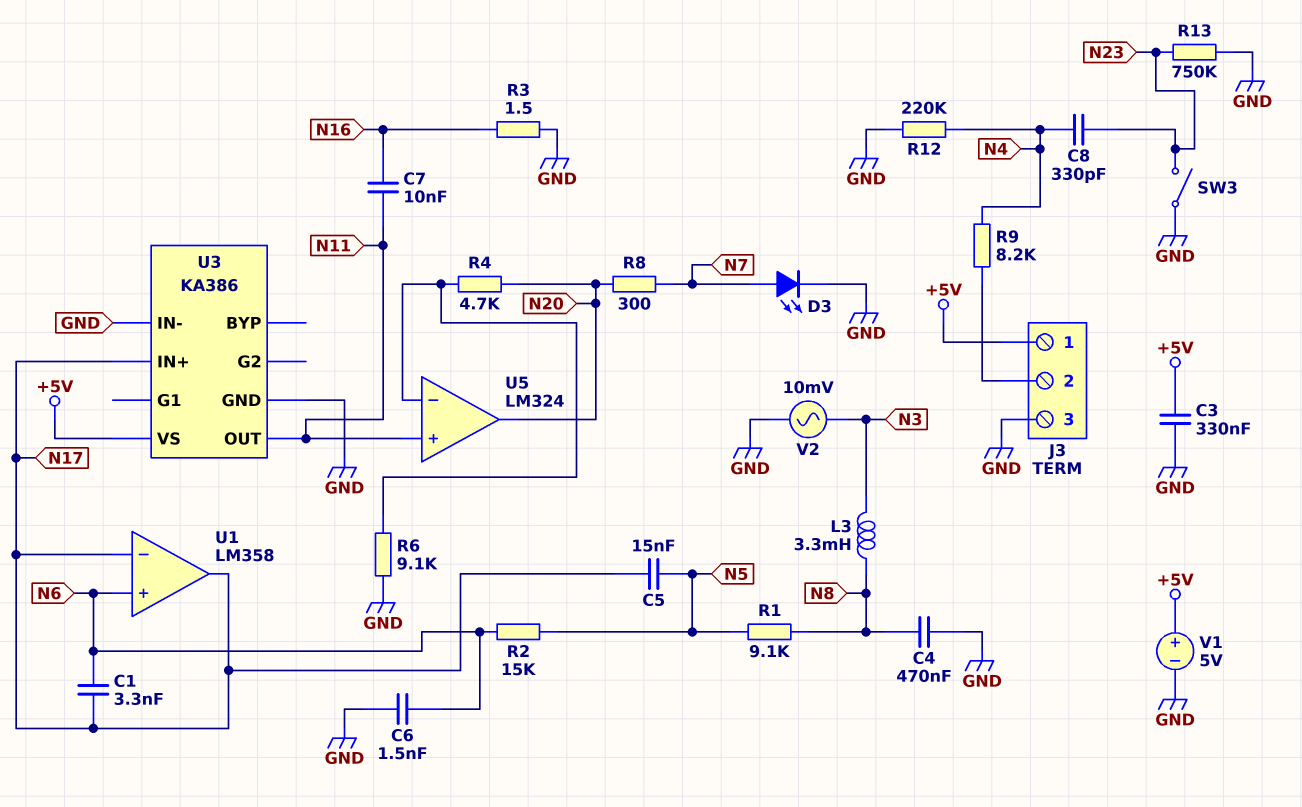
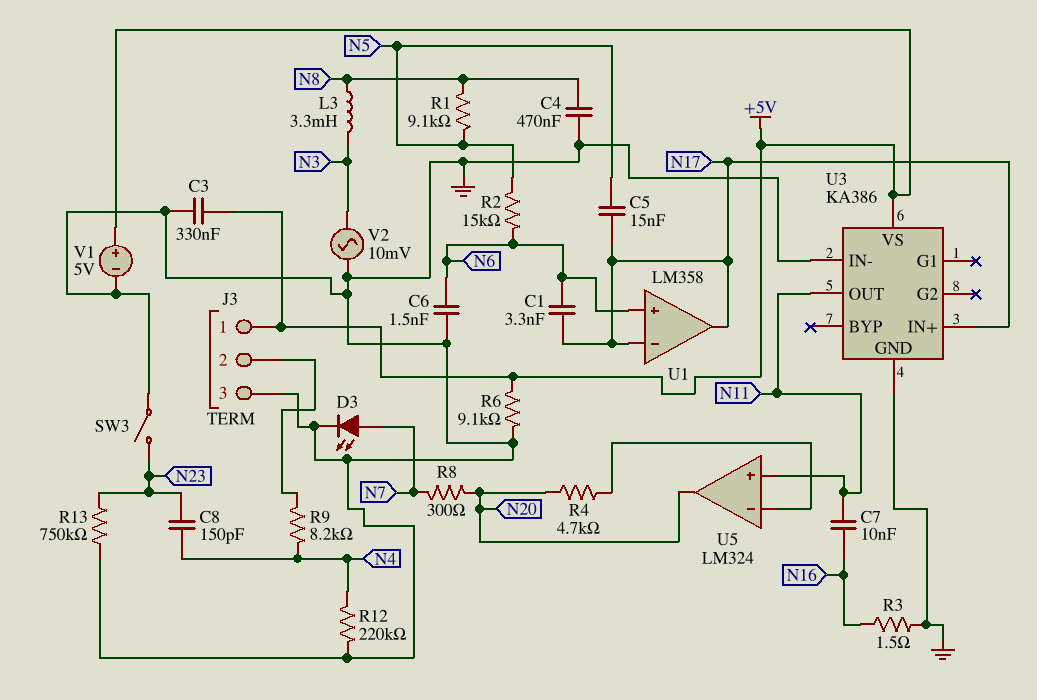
C8: 330pF (N4, N23) -> 150pF (N4, N23)
R6: 9.1k (GND, U5/in-) -> 9.1k (+5V, GND)

